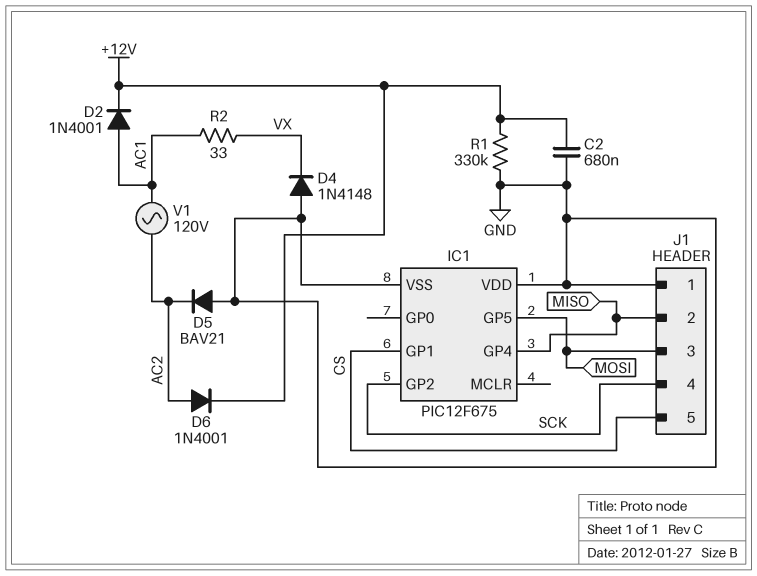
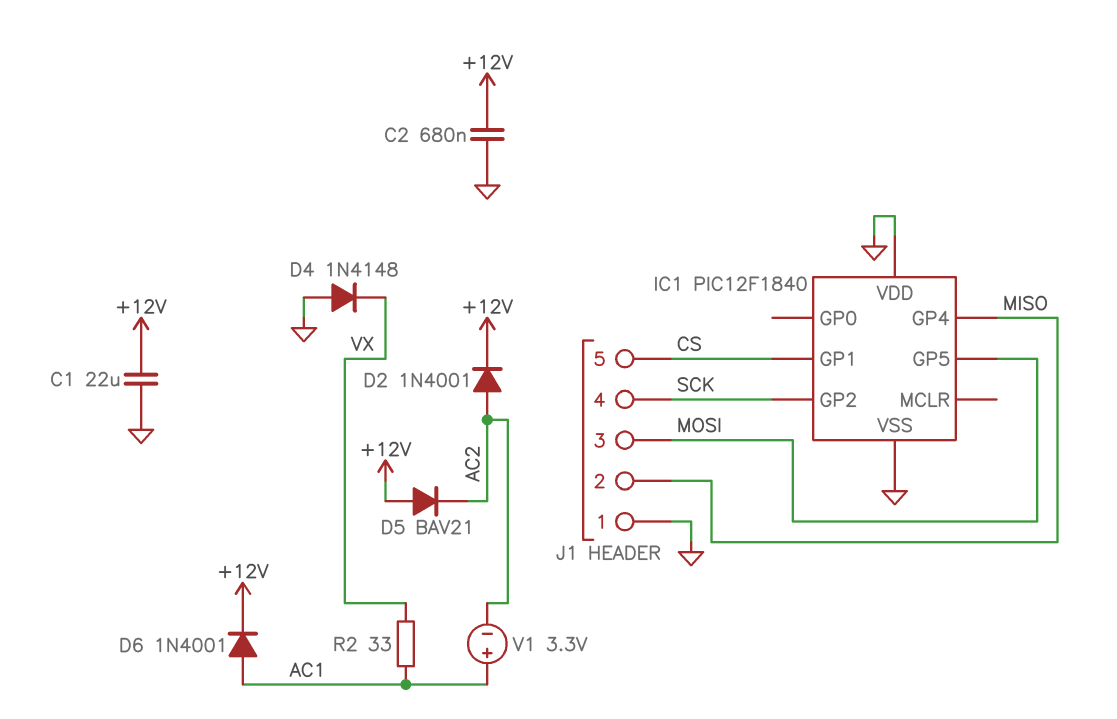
C1: none -> 22uF (+12V, GND)
D2: diode 1N4001 (A AC1, K +12V) -> diode 1N4001 (A AC2, K +12V)
D5: diode BAV21 (A GND, K AC2) -> diode BAV21 (A +12V, K AC2)
D6: diode 1N4001 (A AC2, K +12V) -> diode 1N4001 (A AC1, K +12V)
IC1: PIC12F675 -> PIC12F1840
R1: 330k (+12V, GND) -> none
V1: AC 120V (AC1, AC2) -> 3.3V (plus AC1, minus AC2)

